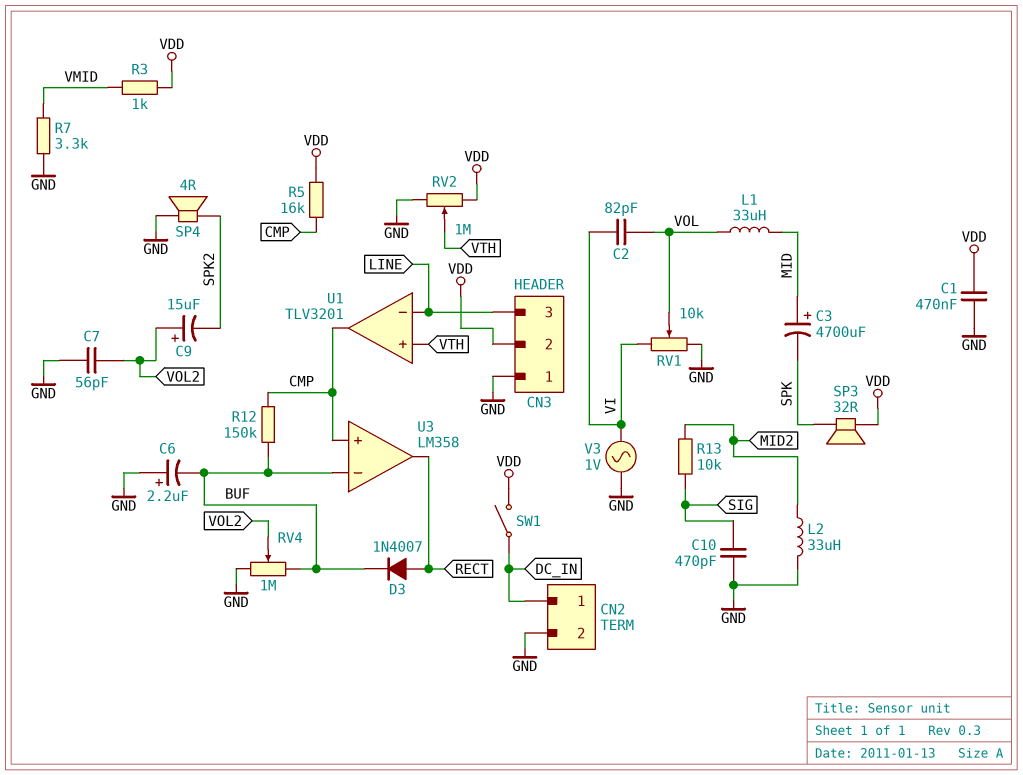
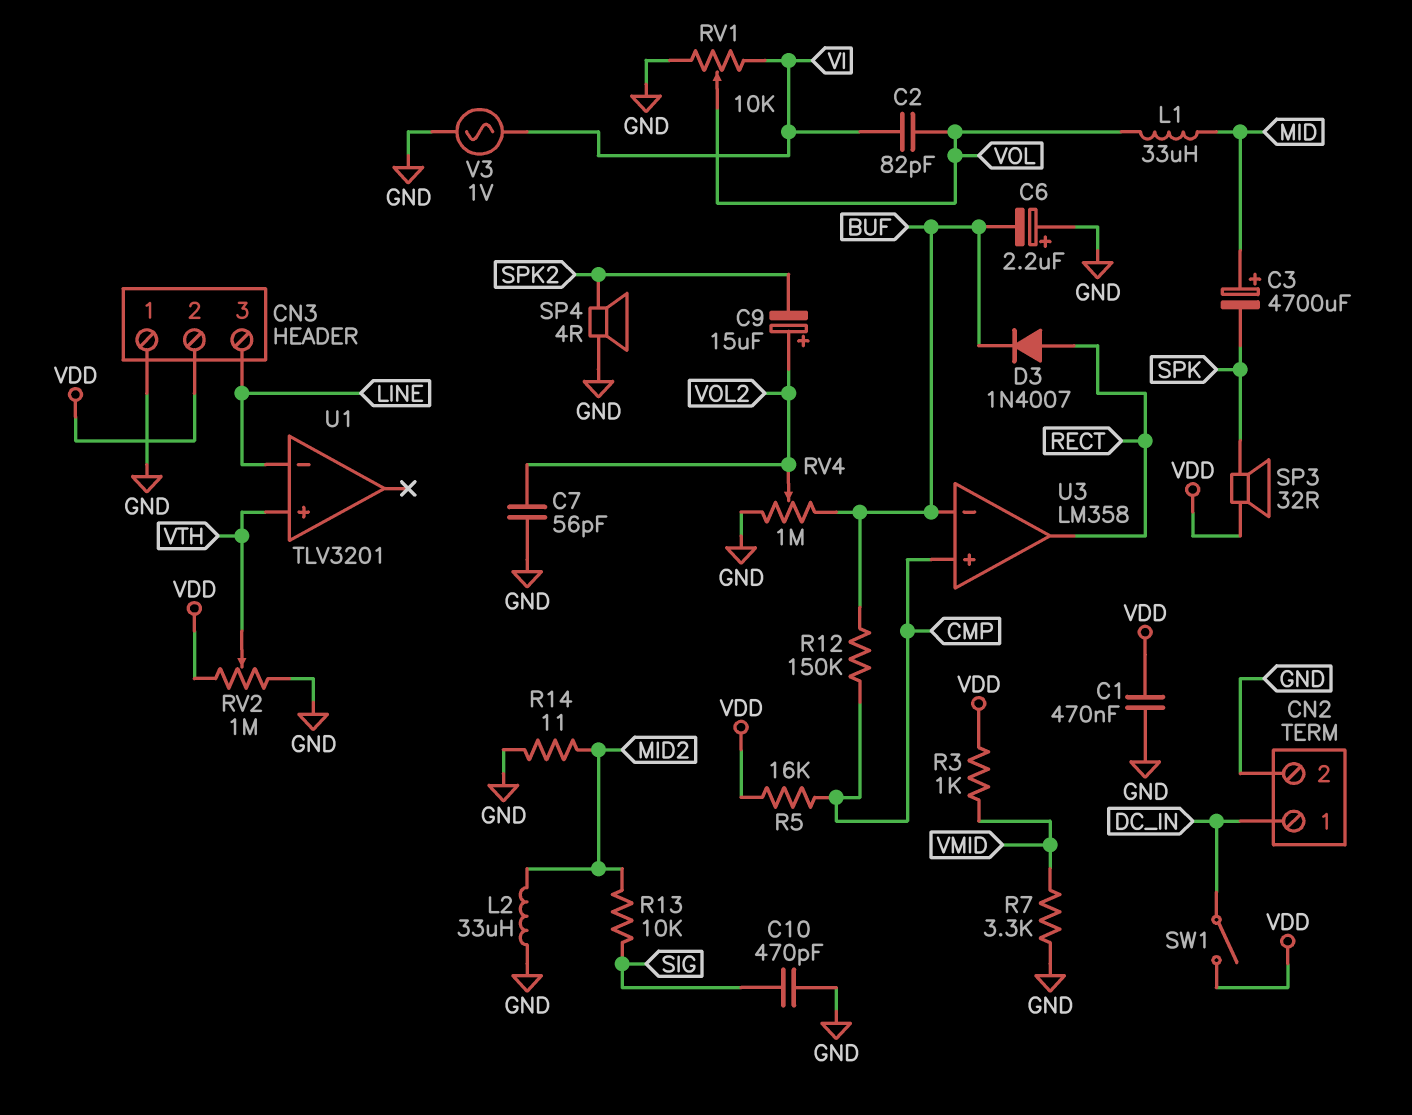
R14: none -> 11 (GND, MID2)
U1 pin out: CMP -> none

